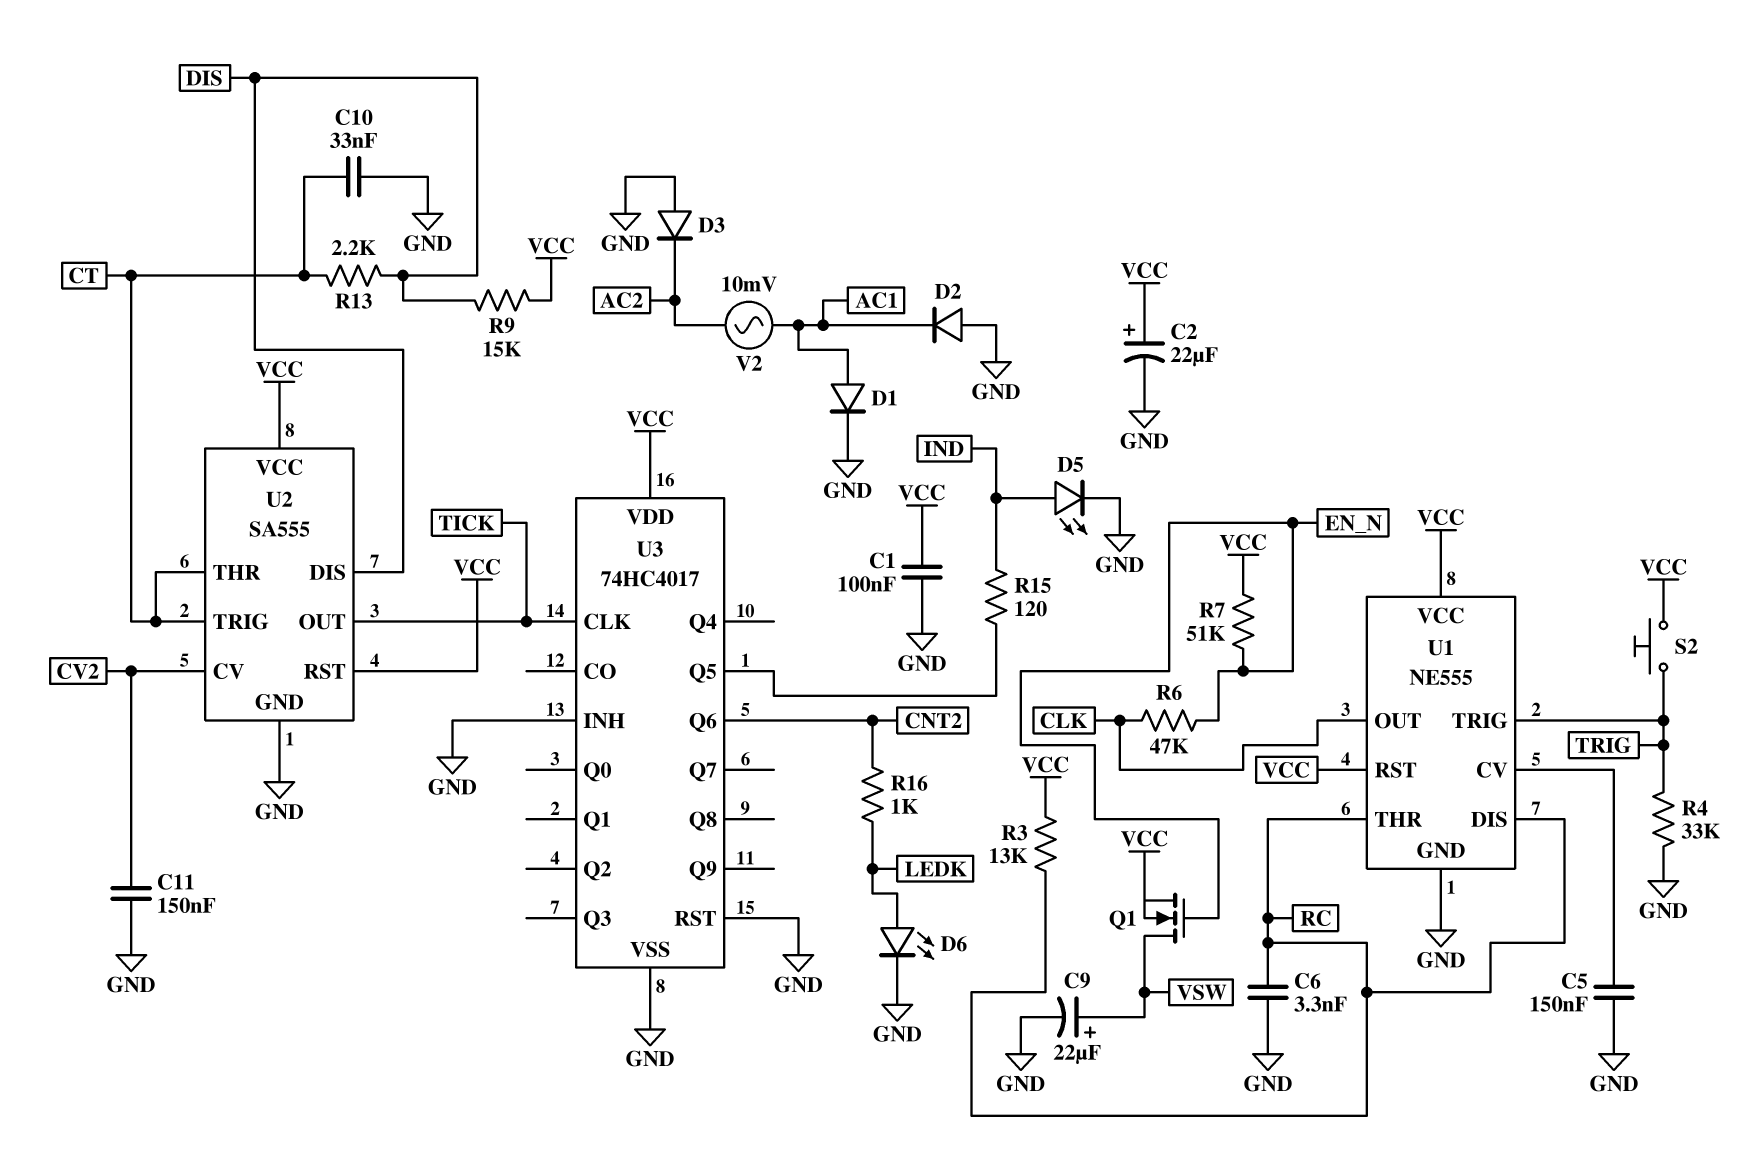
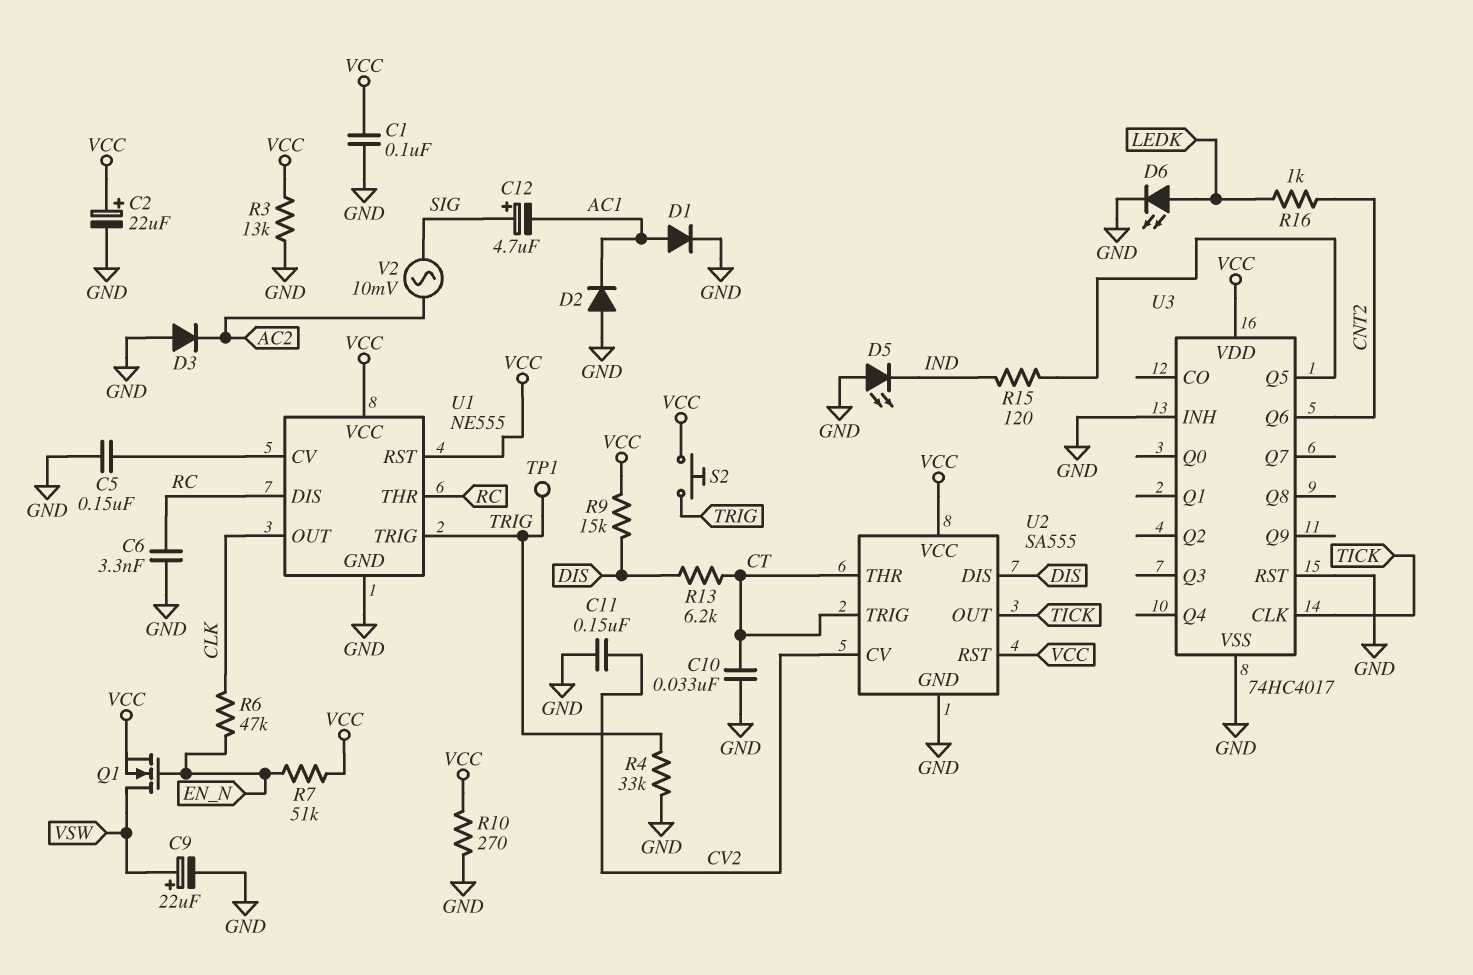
C12: none -> 4.7uF (plus SIG, minus AC1)
D5: LED (A IND, K GND) -> LED (A GND, K IND)
R3: 13k (RC, VCC) -> 13k (GND, VCC)
R10: none -> 270 (GND, VCC)
R13: 2.2k (CT, DIS) -> 6.2k (CT, DIS)
TP1: none -> test point (TRIG)
V2: AC 10mV (AC1, AC2) -> AC 10mV (AC2, SIG)

